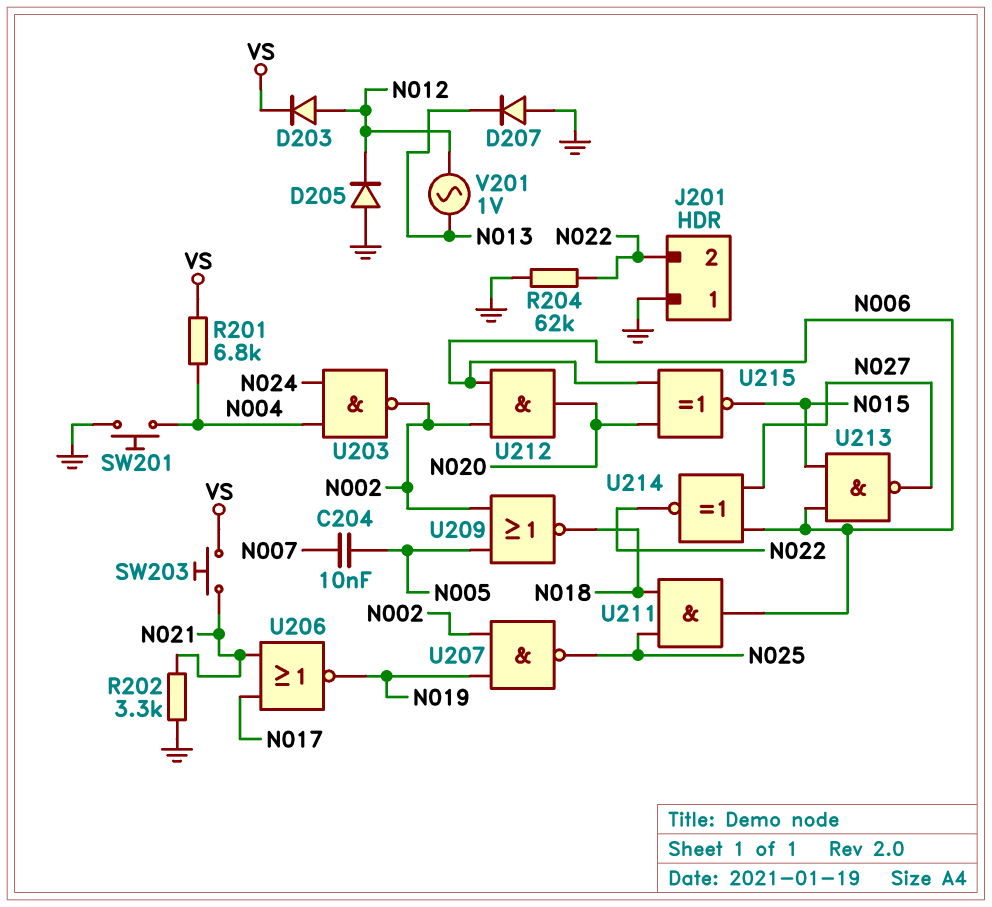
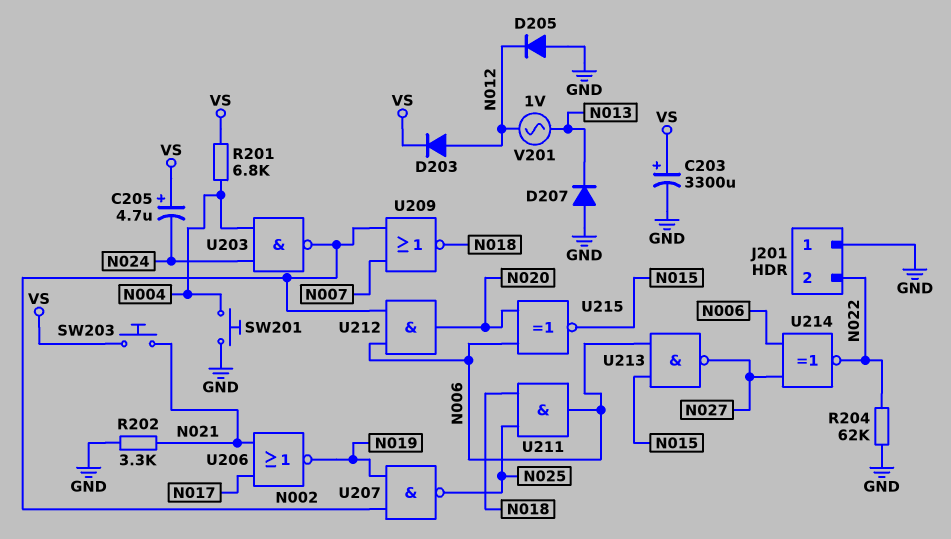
C203: none -> 3300uF (plus VS, minus GND)
C204: 10nF (N005, N007) -> none
C205: none -> 4.7uF (plus VS, minus N024)
U209: NOR (in N002, in N005, out N018) -> NOR (in N002, in N007, out N018)

